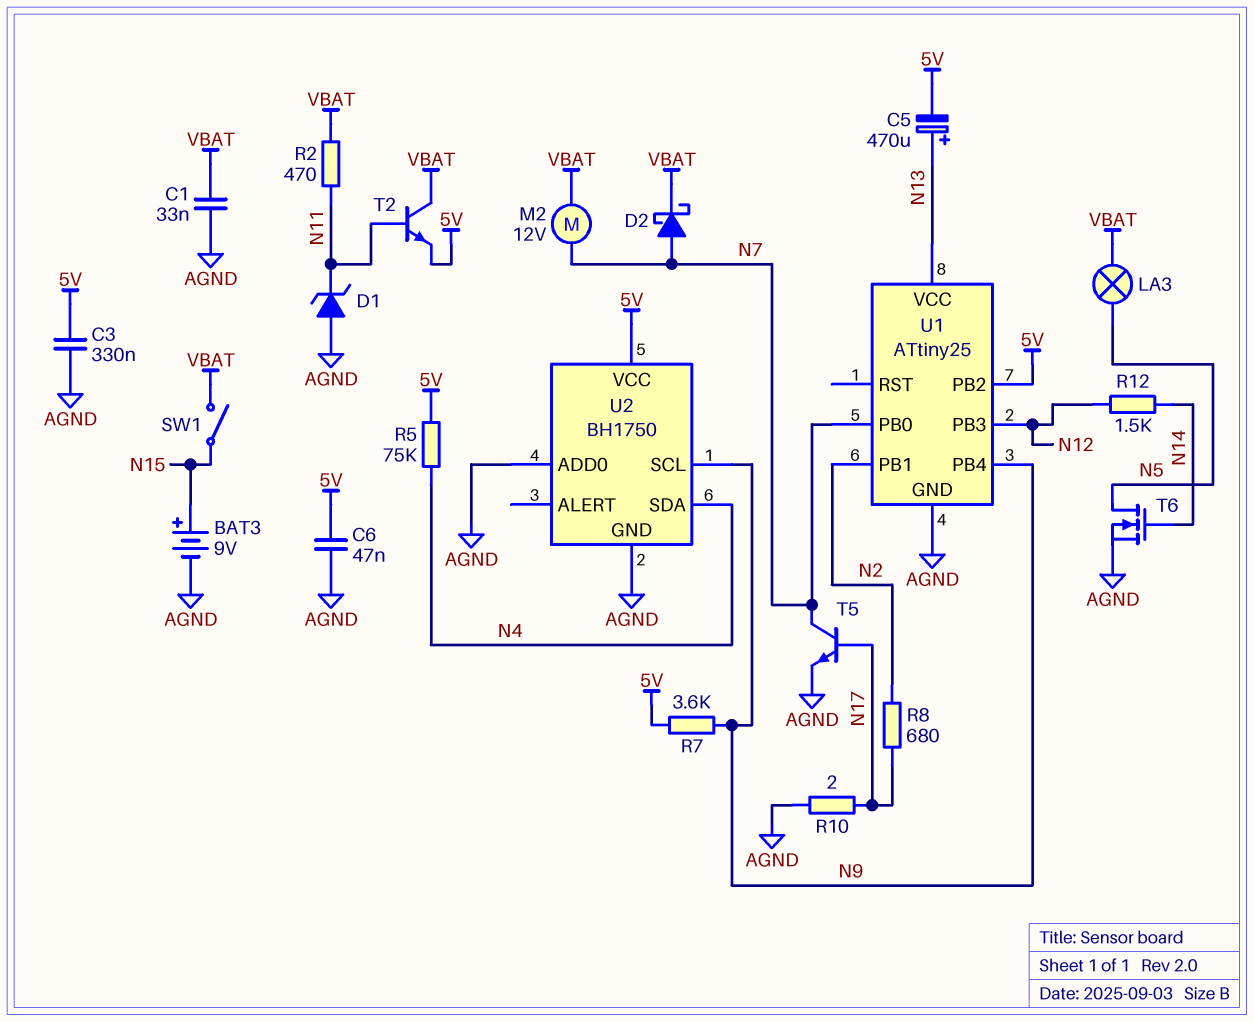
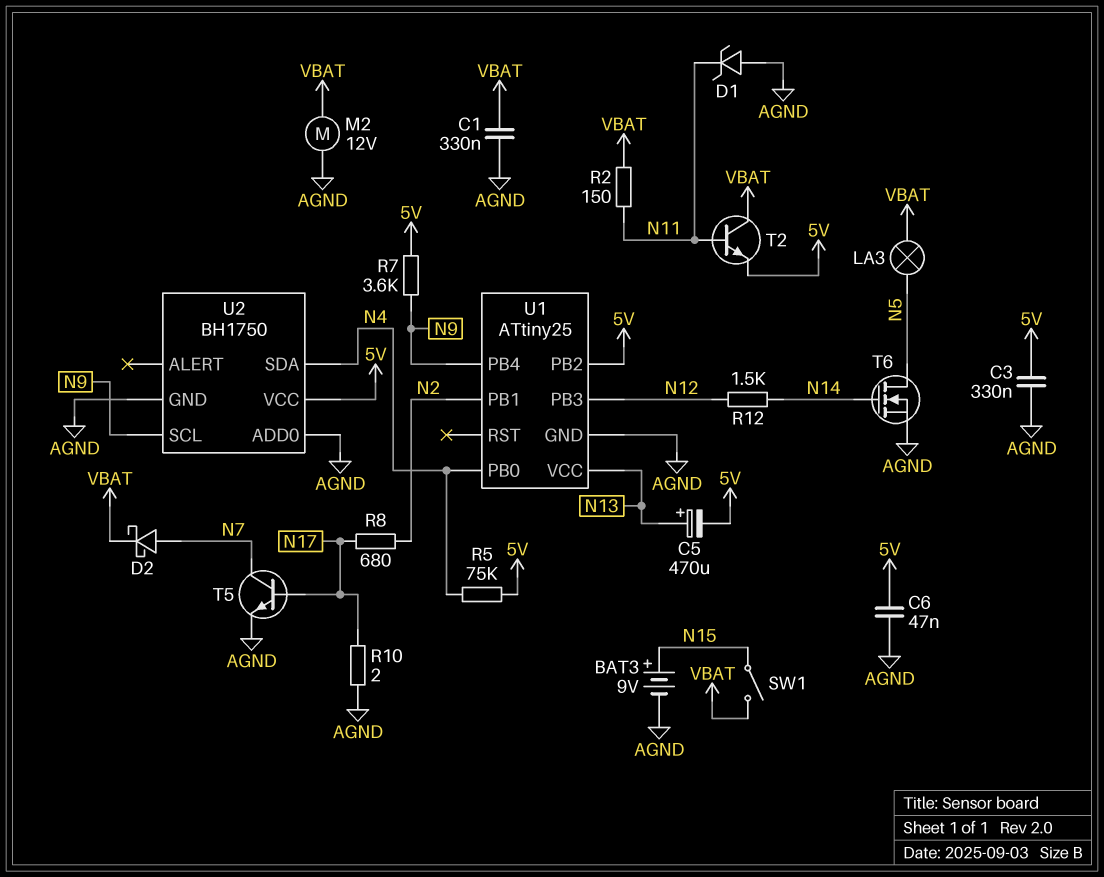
C1: 33nF (AGND, VBAT) -> 330nF (AGND, VBAT)
M2: motor 12V (N7, VBAT) -> motor 12V (AGND, VBAT)
R2: 470 (N11, VBAT) -> 150 (N11, VBAT)
U1 pin PB0: N7 -> N4

